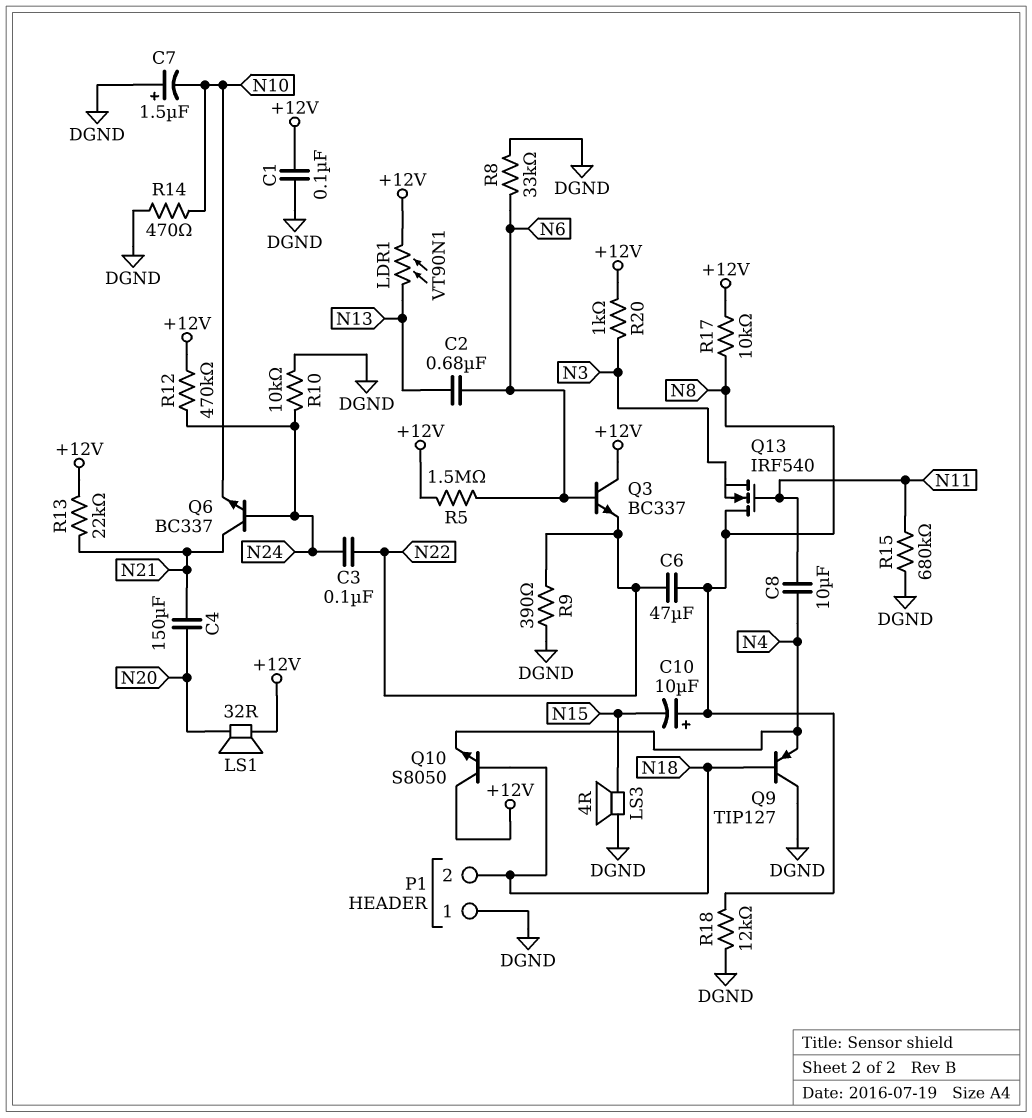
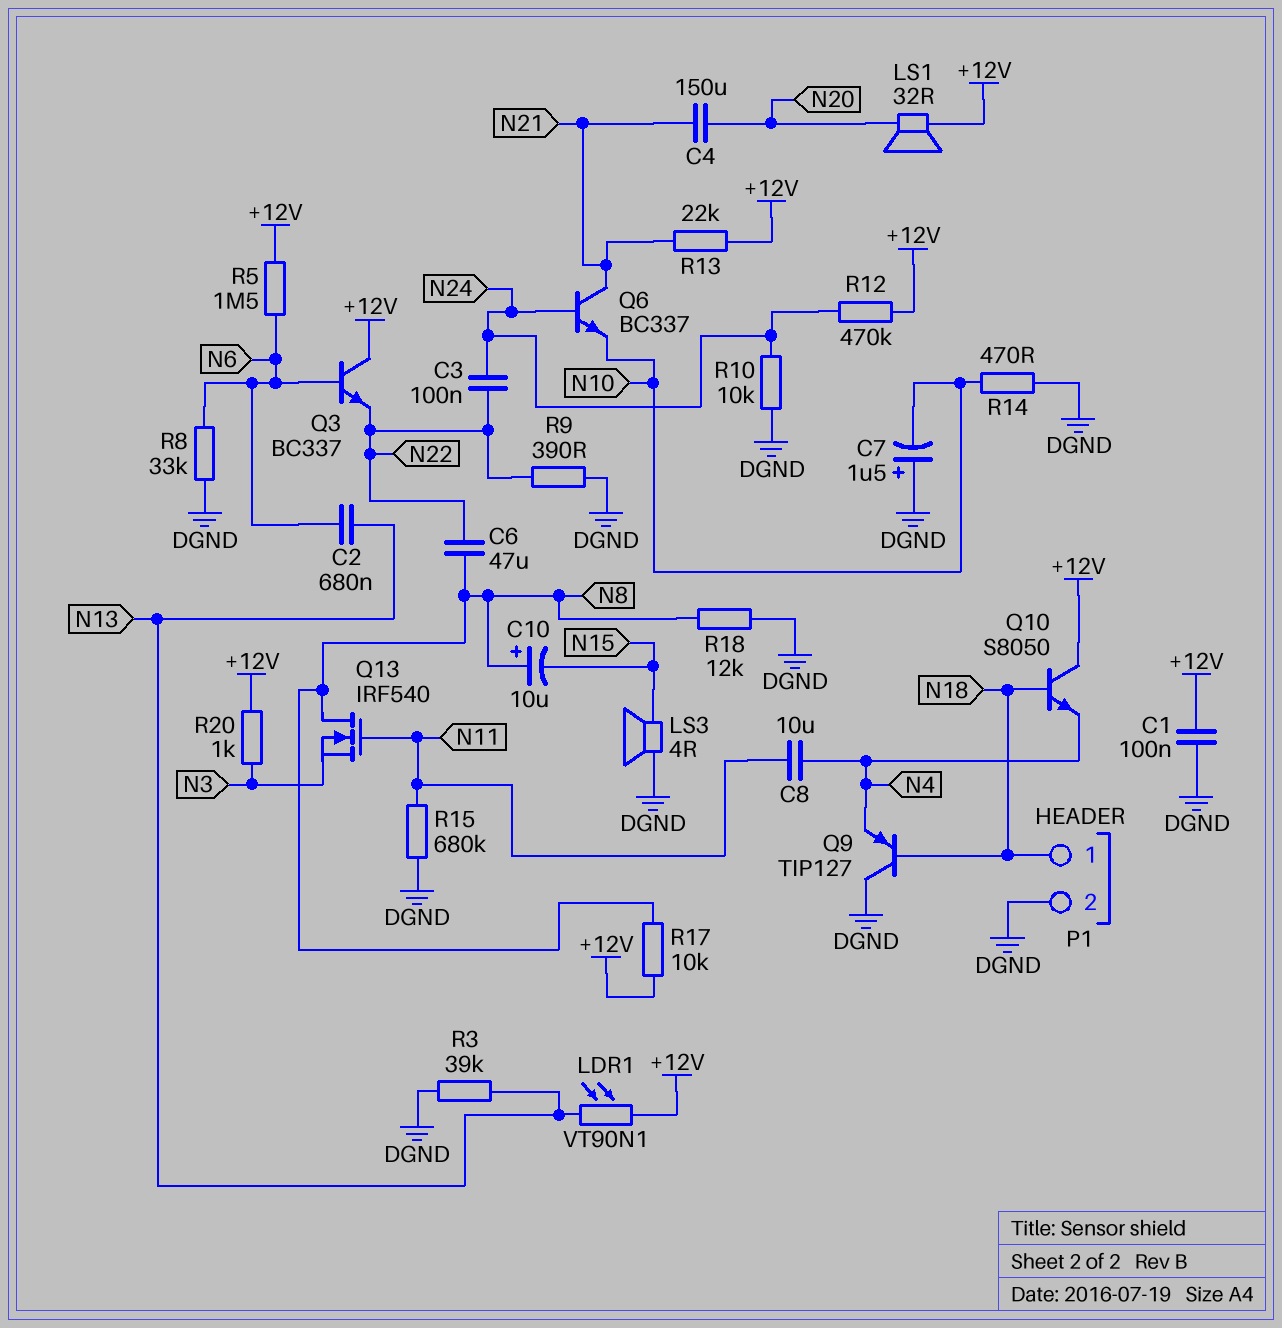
P1 pin 1: DGND -> N18
P1 pin 2: N18 -> DGND
R3: none -> 39k (DGND, N13)

